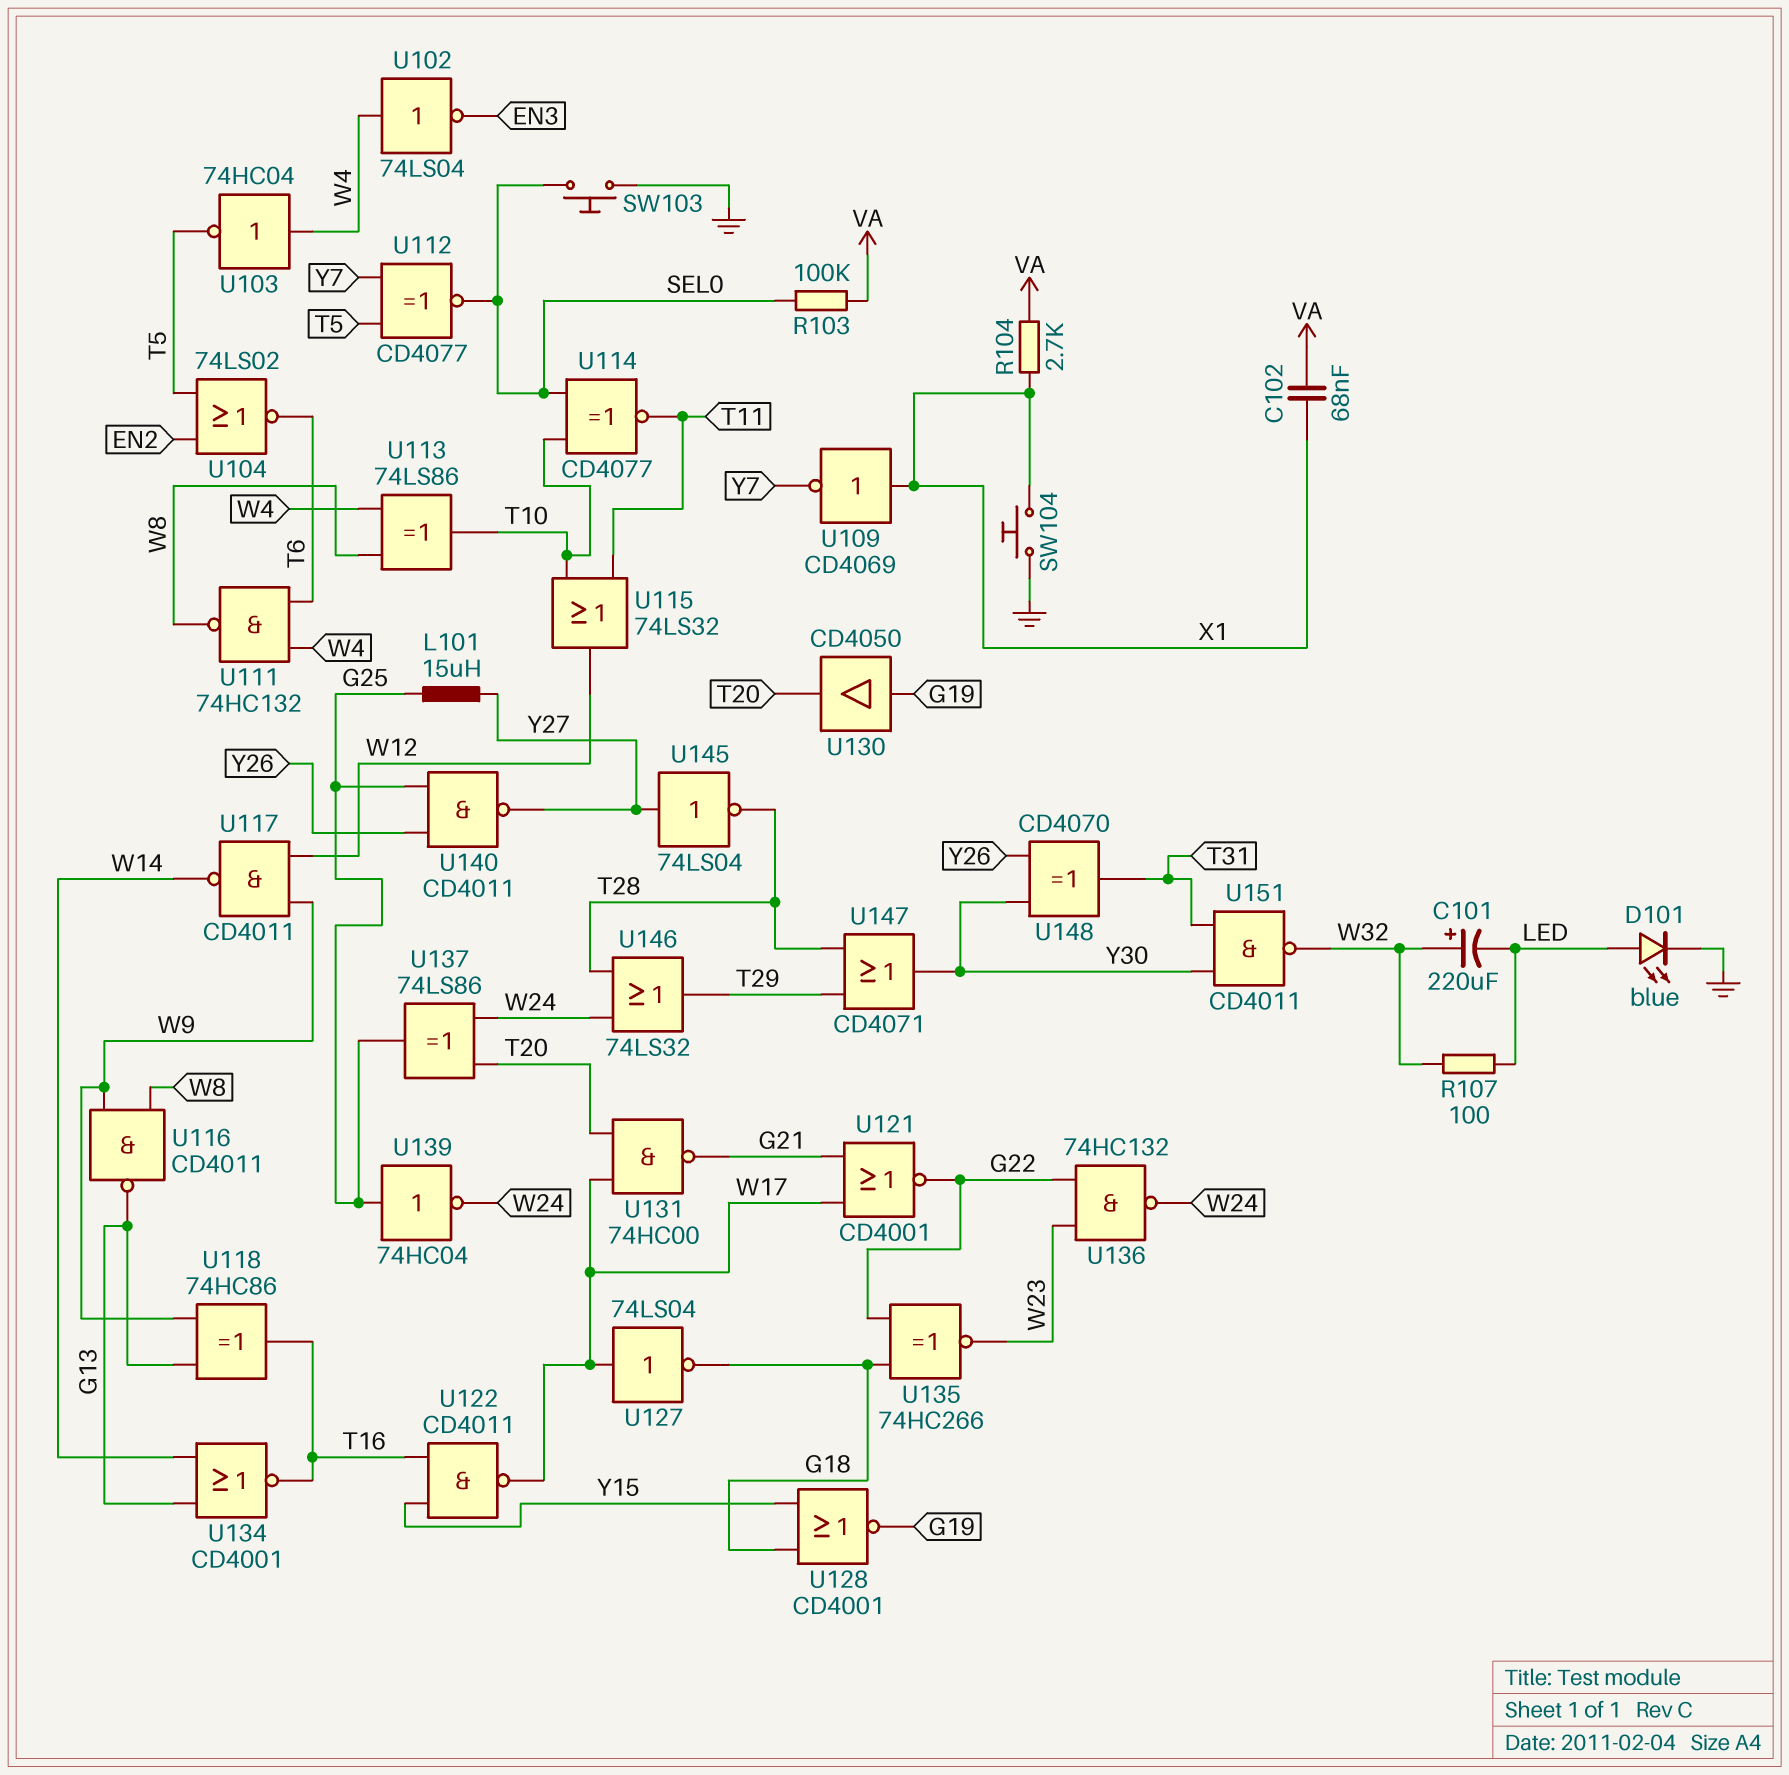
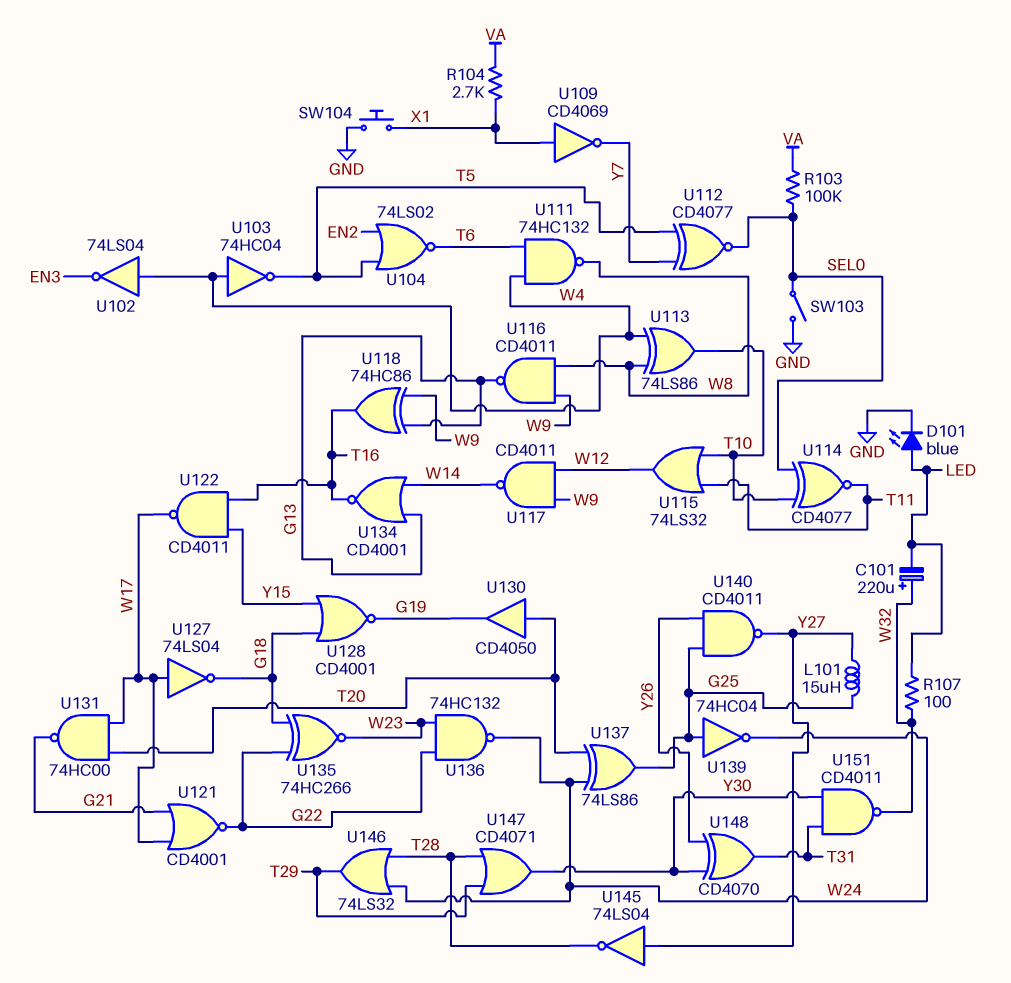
C102: 68nF (VA, X1) -> none
SW103: button (GND, SEL0) -> switch (GND, SEL0)
U130: buffer CD4050 (in G19, out T20) -> buffer CD4050 (in T20, out G19)

